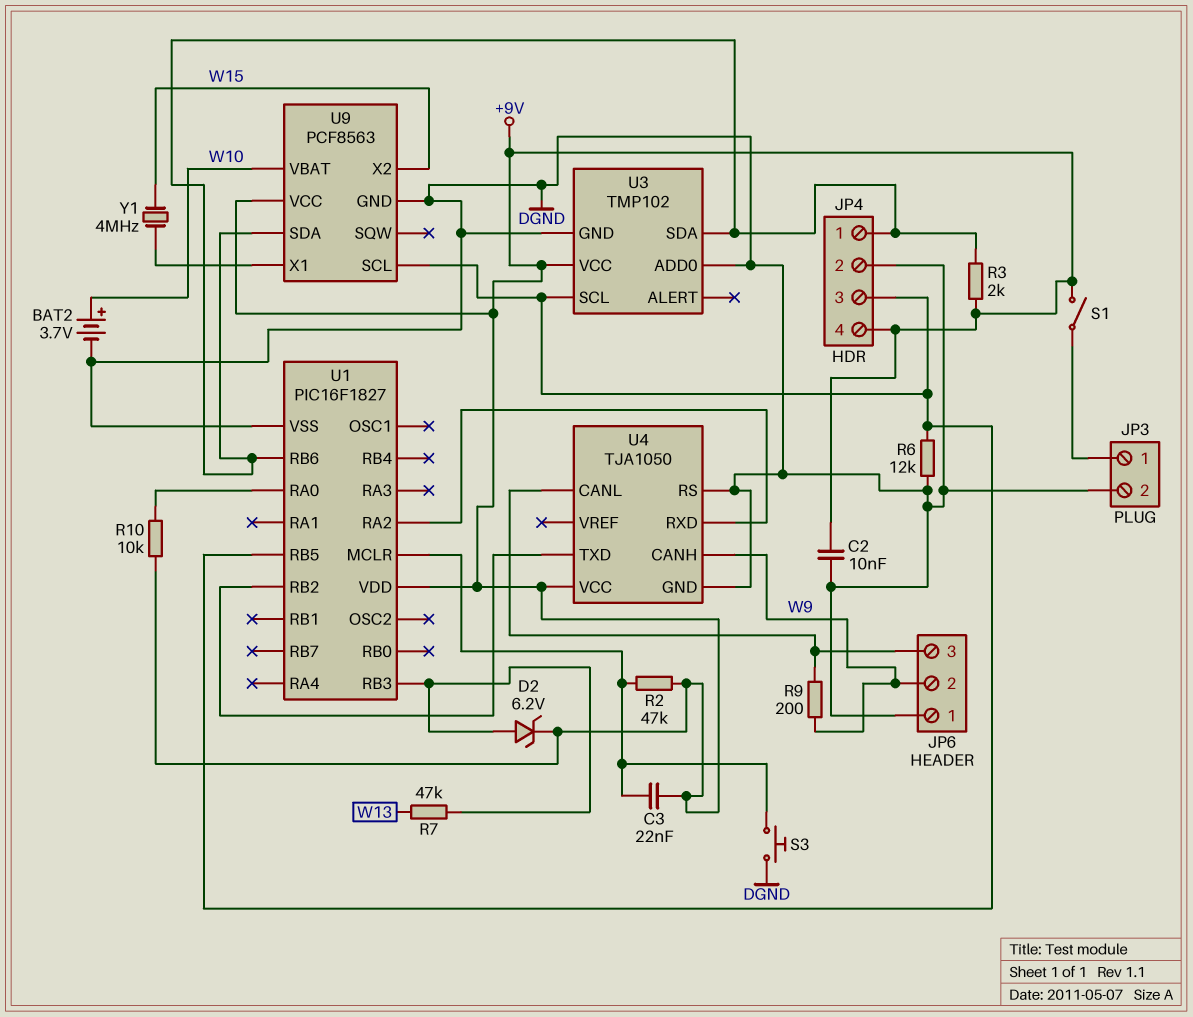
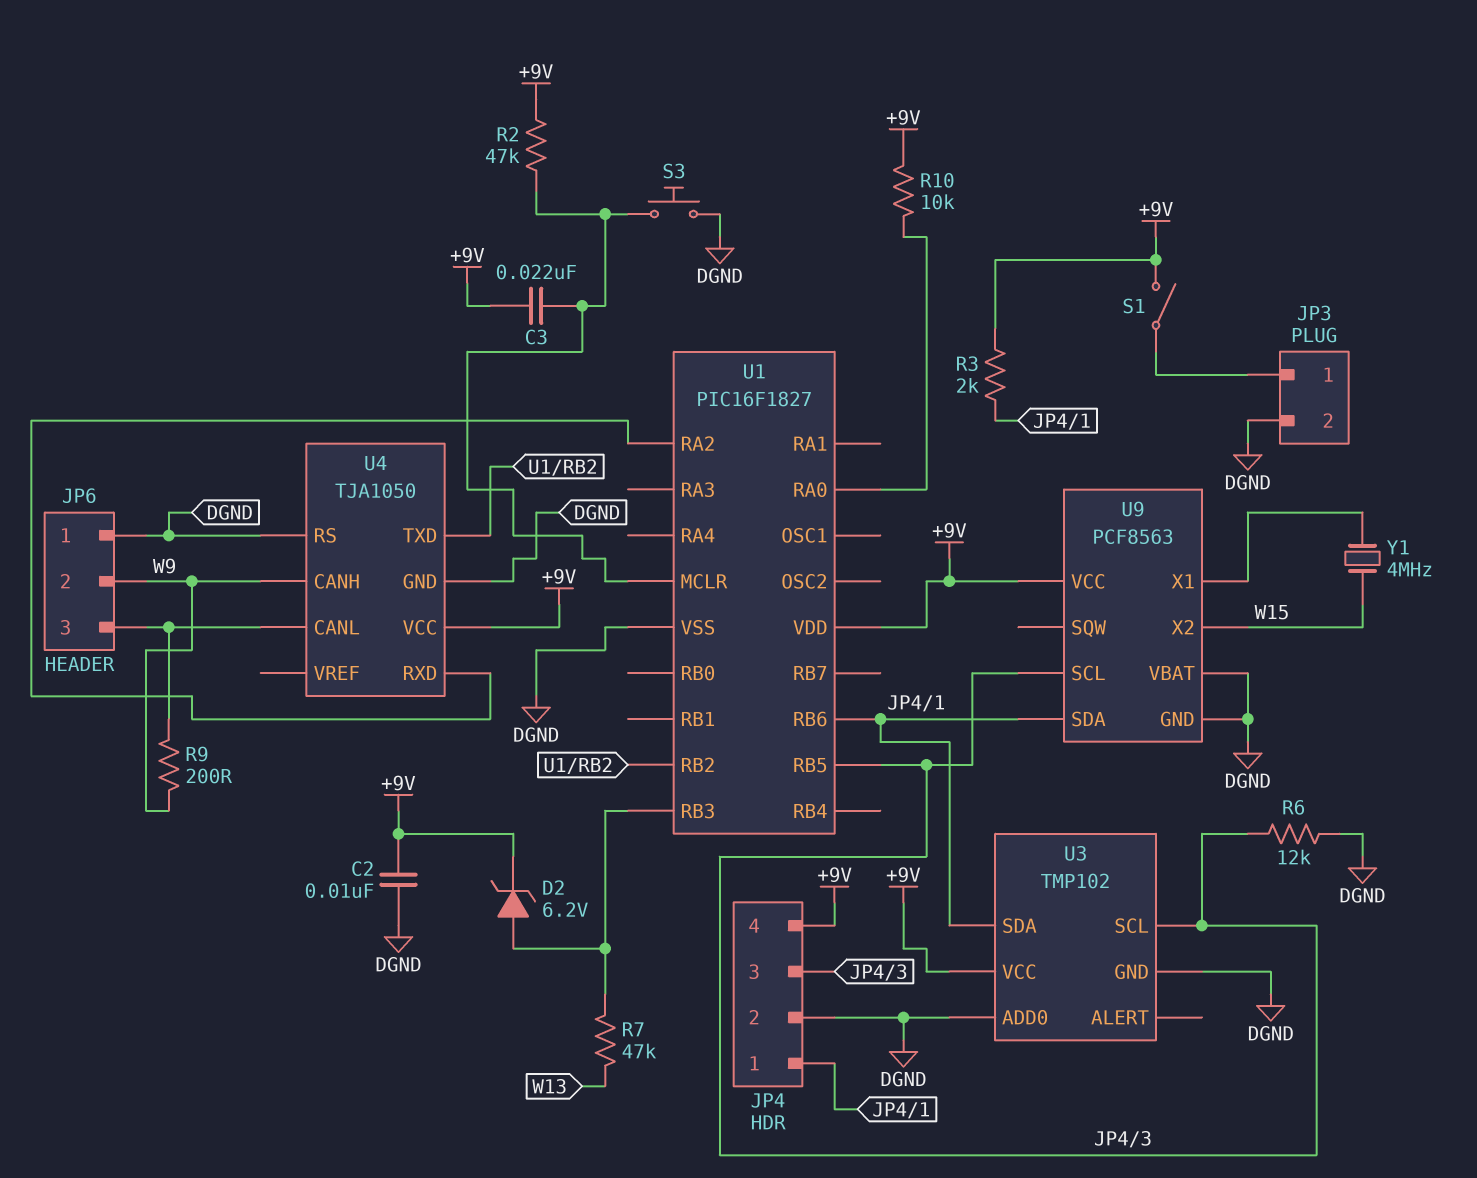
BAT2: 3.7V (plus W10, minus DGND) -> none
U9 pin VBAT: W10 -> DGND

